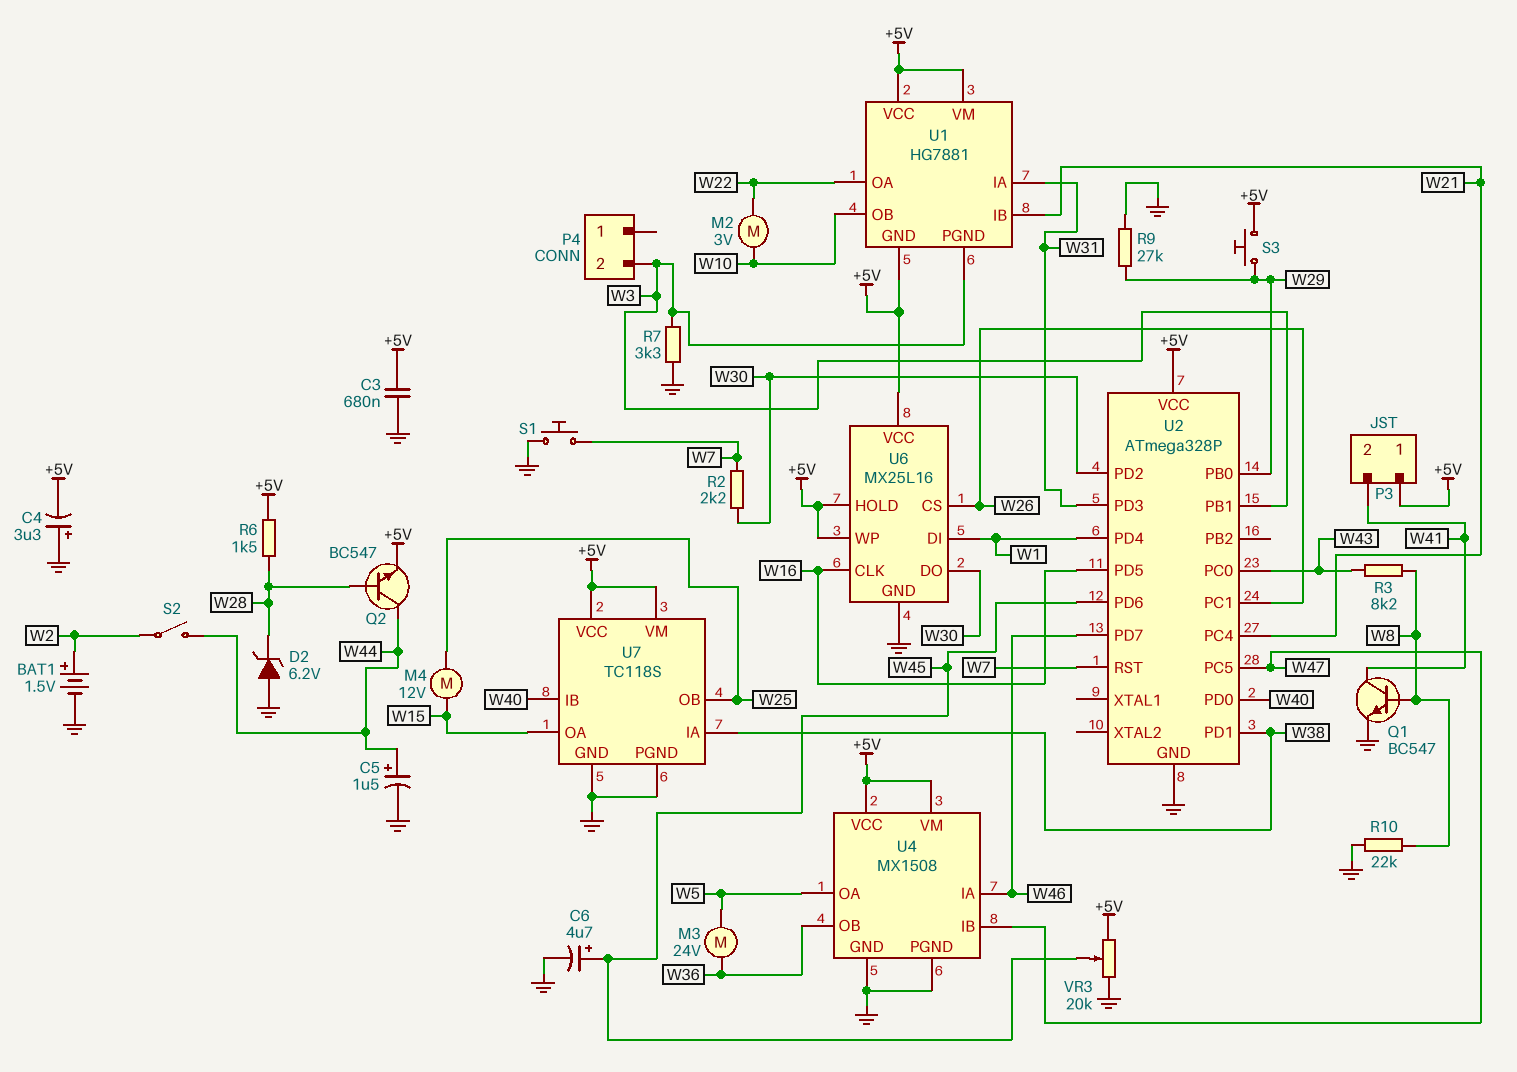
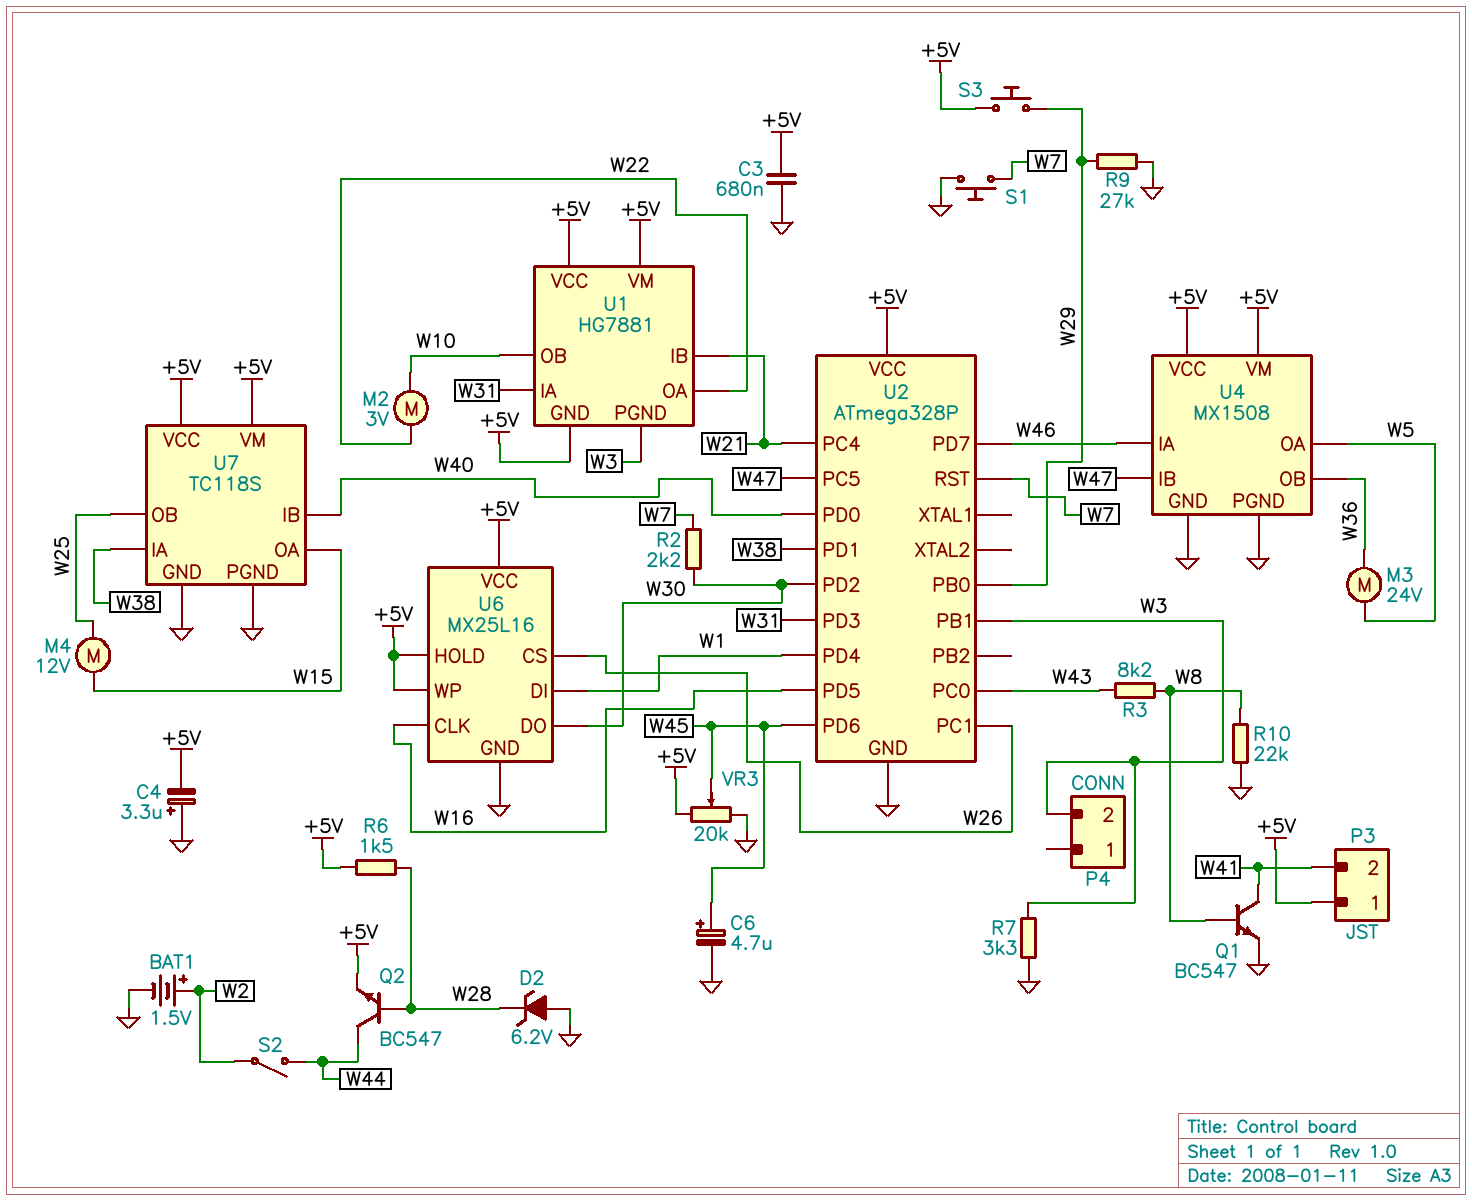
C5: 1.5uF (plus W44, minus GND) -> none

